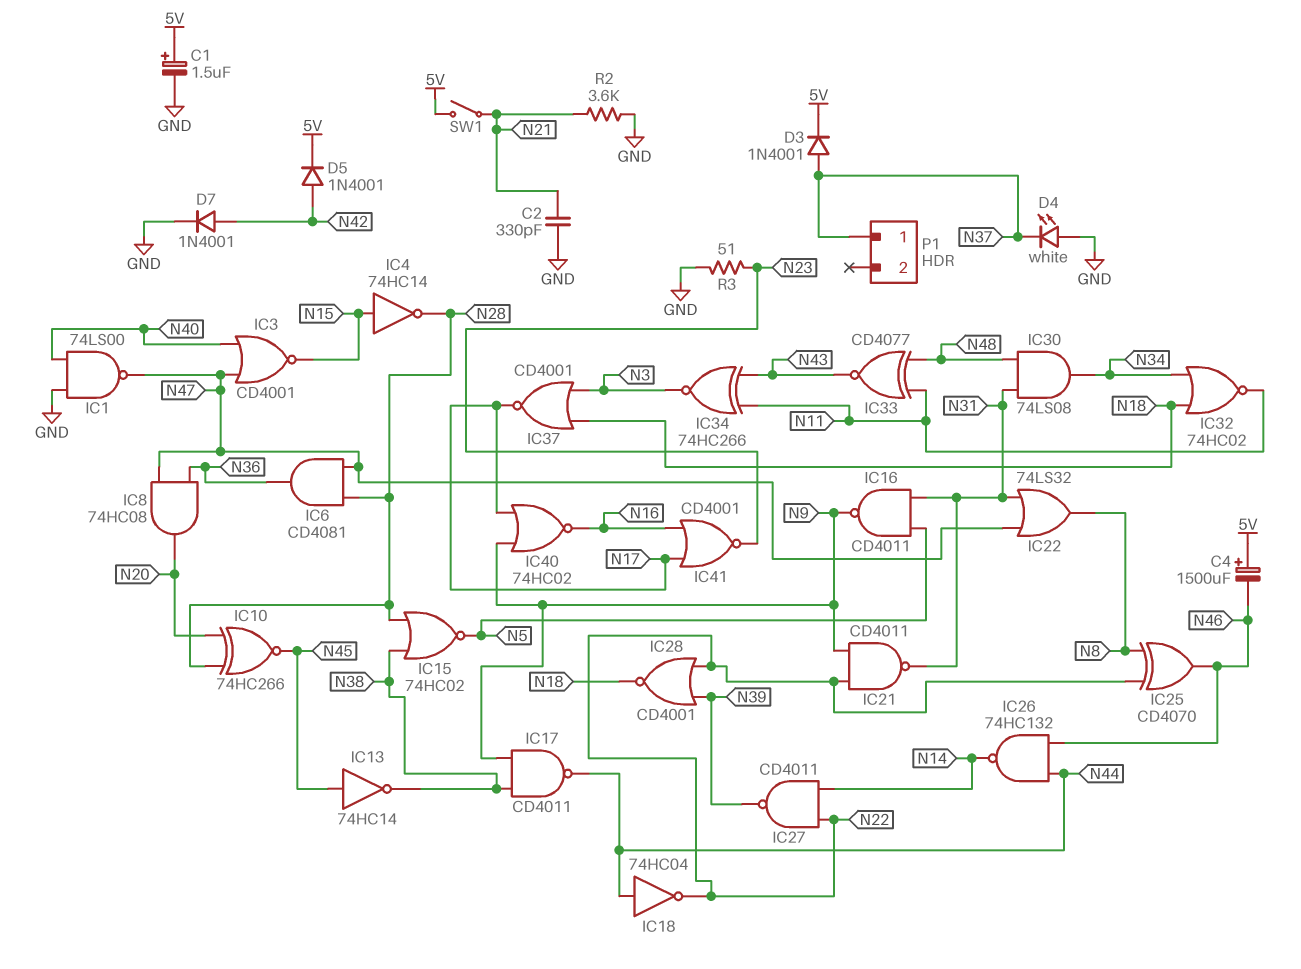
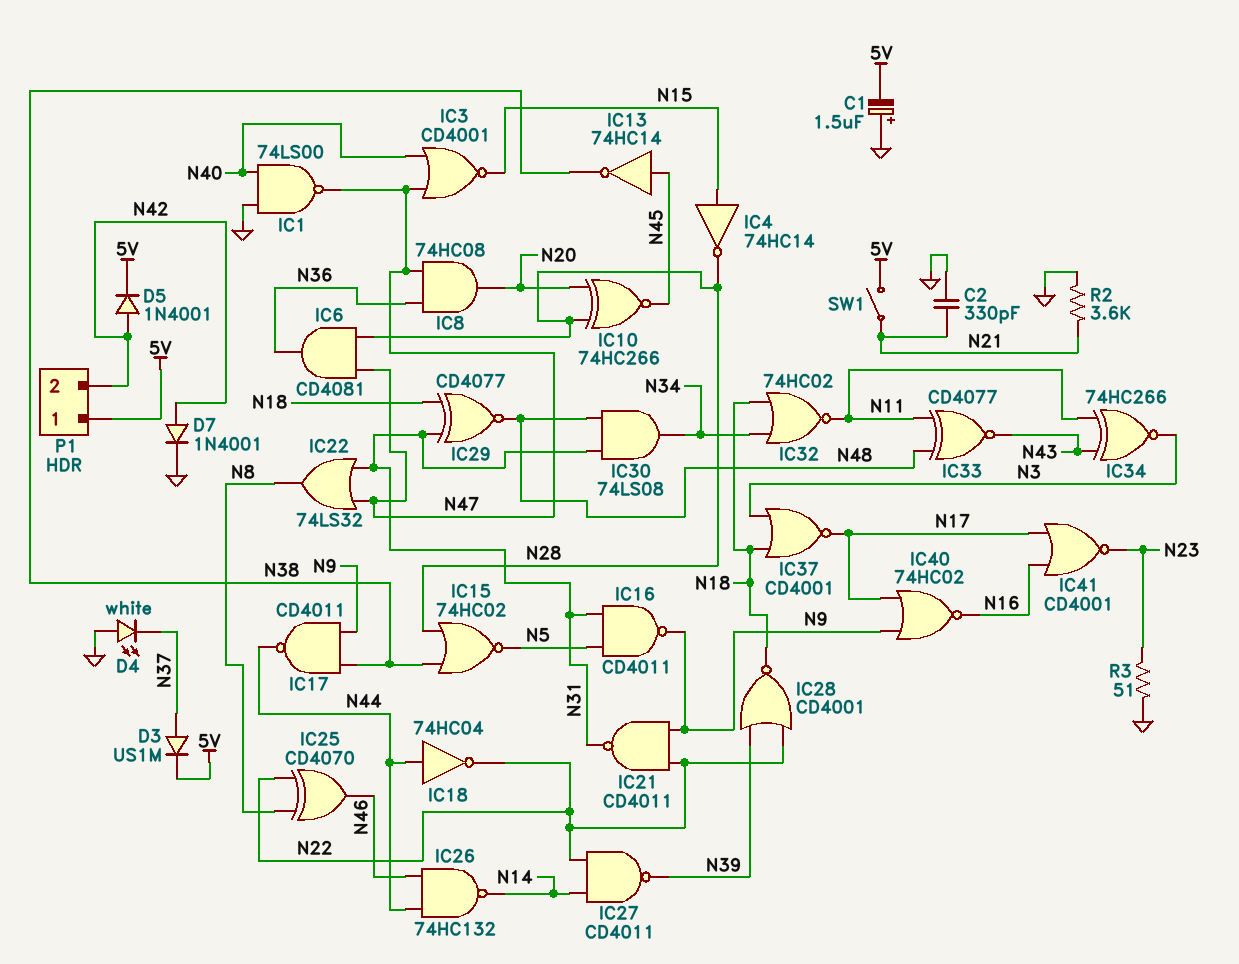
C1: 1.5uF (plus 5V, minus GND) -> 1.5uF (plus GND, minus 5V)
C4: 1500uF (plus 5V, minus N46) -> none
D3: diode 1N4001 (A N37, K 5V) -> diode US1M (A N37, K 5V)
IC29: none -> XNOR CD4077 (in N18, in N31, out N48)
P1 pin 1: N37 -> 5V
P1 pin 2: none -> N42

